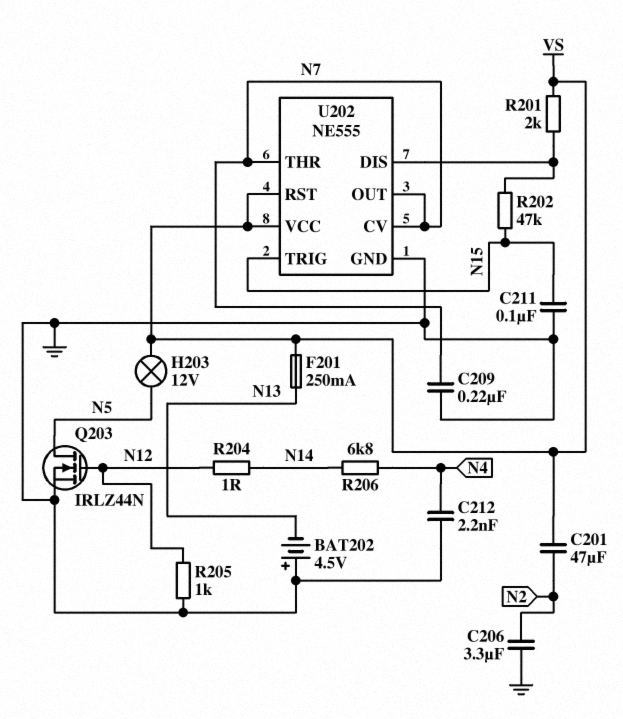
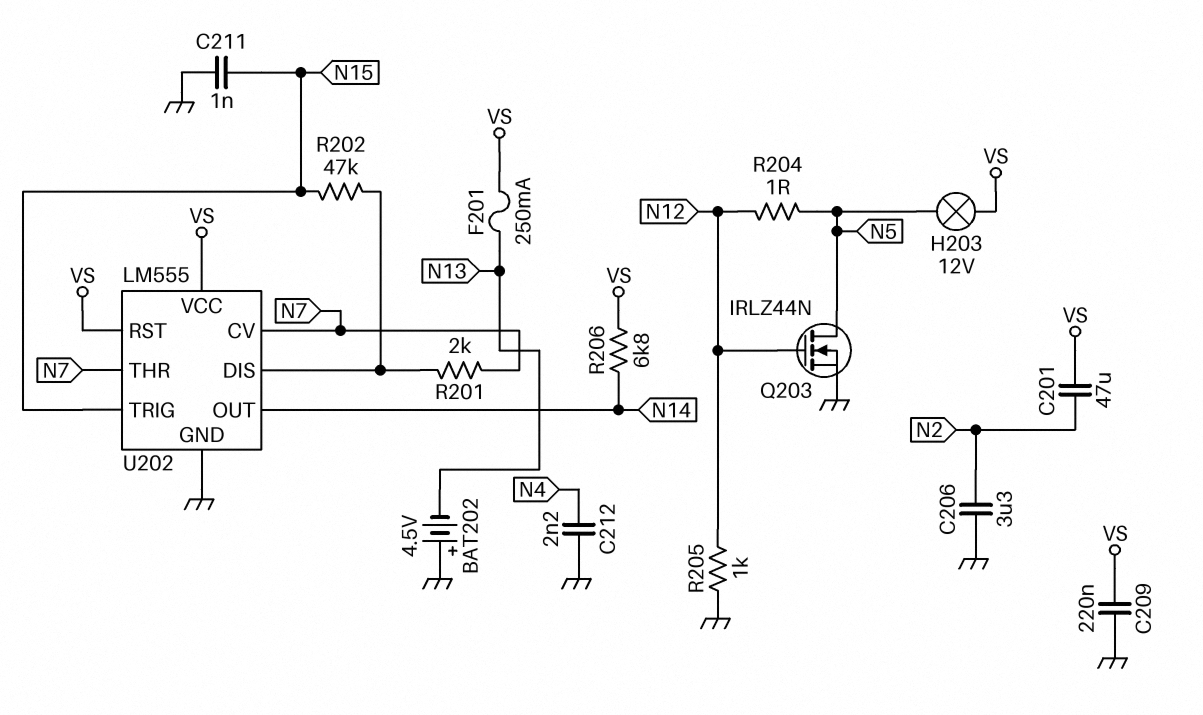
C209: 220nF (GND, N7) -> 220nF (GND, VS)
C211: 100nF (GND, N15) -> 1nF (GND, N15)
R201: 2k (U202/DIS, VS) -> 2k (N7, U202/DIS)
R204: 1 (N12, N14) -> 1 (N5, N12)
R206: 6.8k (N4, N14) -> 6.8k (N14, VS)
U202: NE555 -> LM555
U202 pin OUT: N7 -> N14

